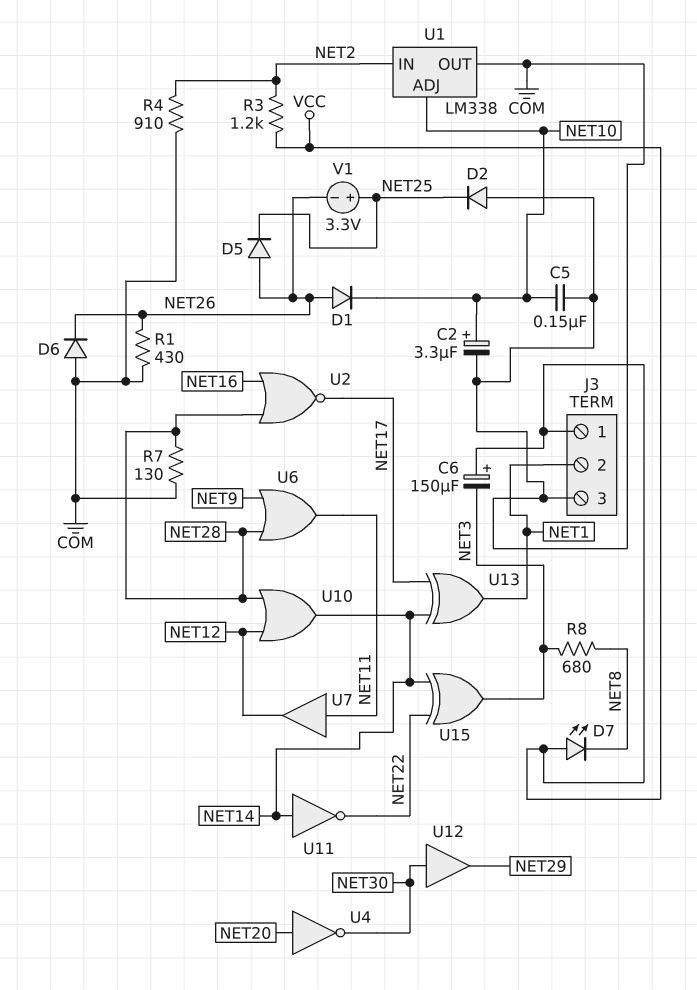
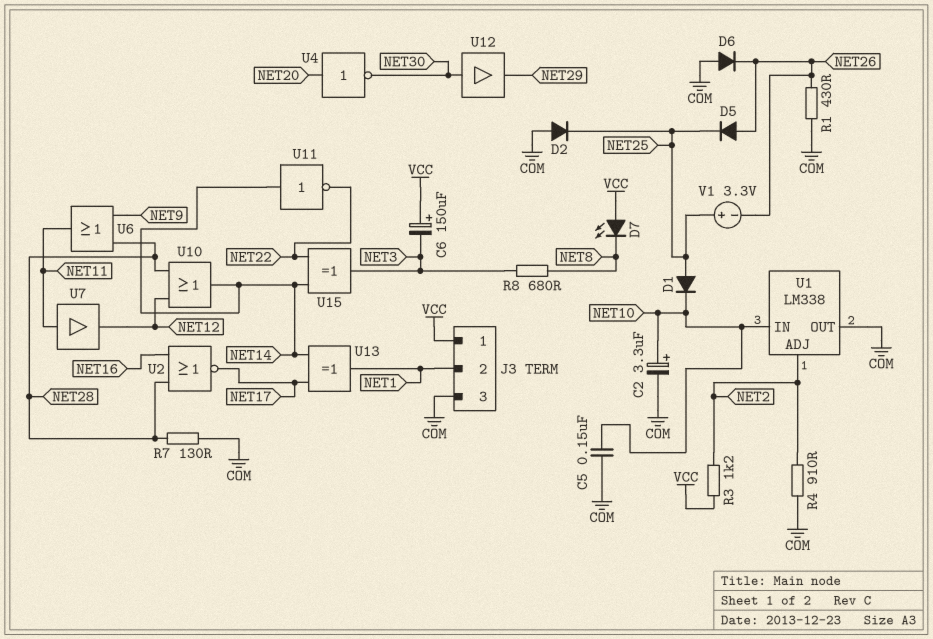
D1: diode (A NET26, K NET10) -> diode (A NET25, K NET10)
U1 pin ADJ: NET10 -> NET2
U1 pin IN: NET2 -> NET10

